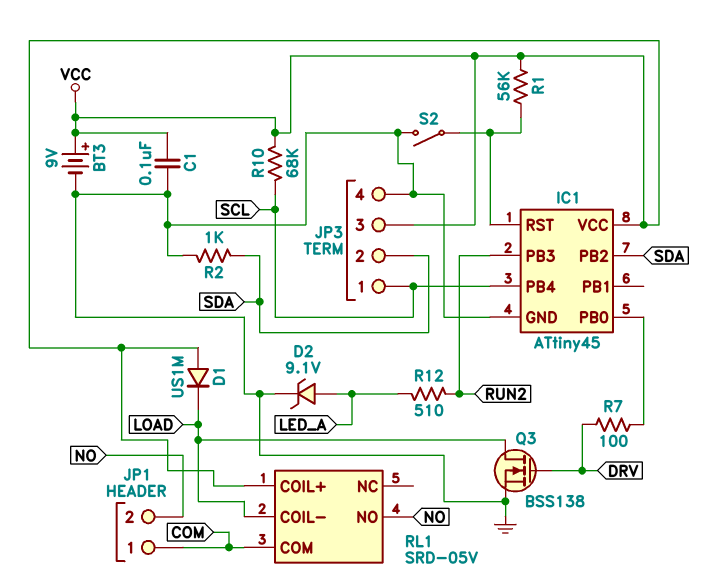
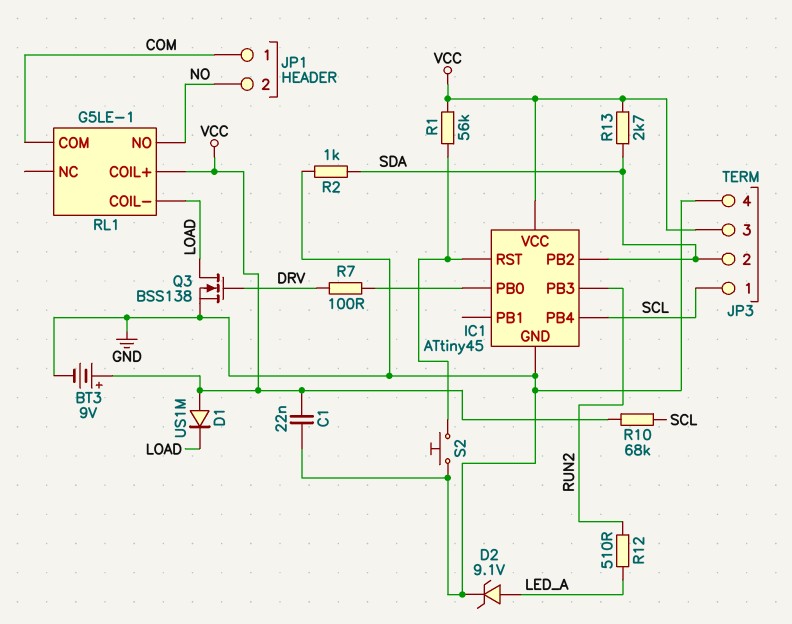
C1: 100nF (GND, VCC) -> 22nF (GND, VCC)
R13: none -> 2.7k (SDA, VCC)
RL1: SRD-05V -> G5LE-1
S2: switch (GND, IC1/RST) -> button (GND, IC1/RST)

